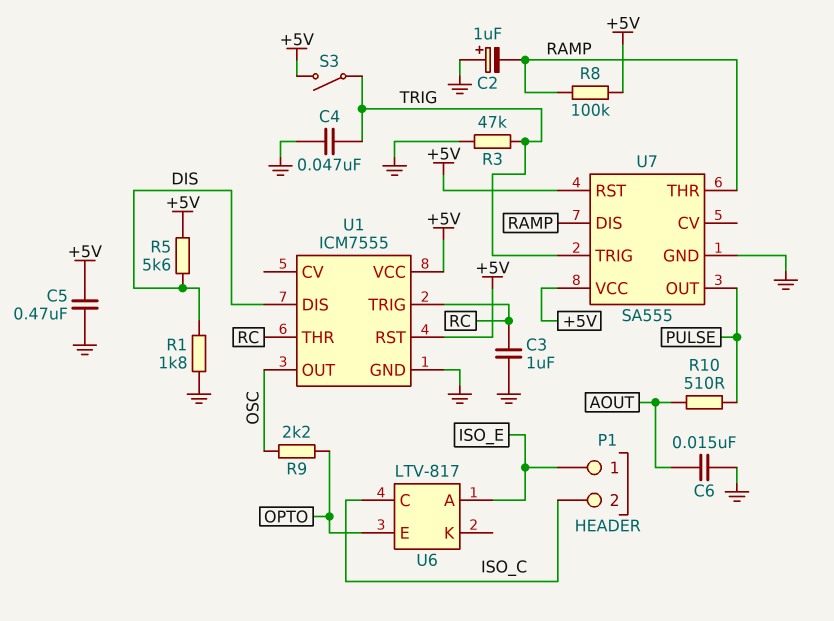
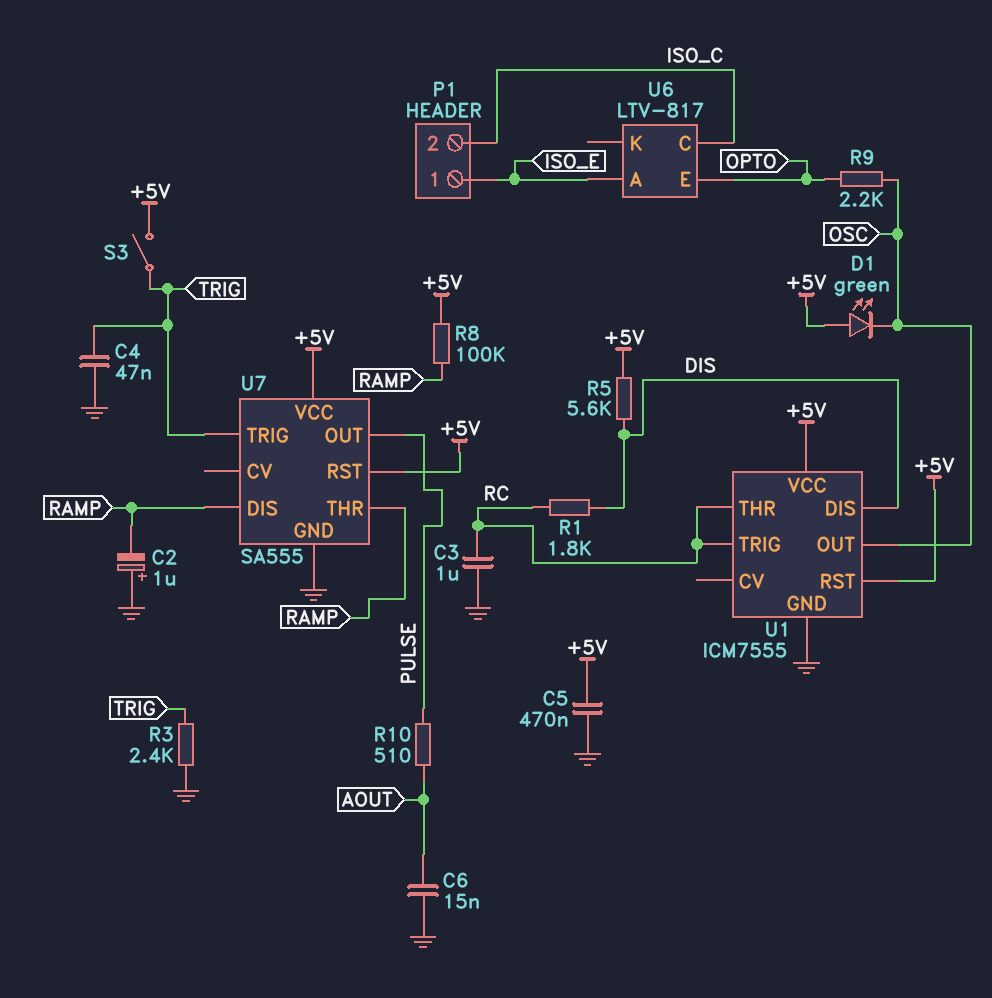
D1: none -> LED green (A +5V, K OSC)
R1: 1.8k (DIS, GND) -> 1.8k (DIS, RC)
R3: 47k (GND, TRIG) -> 2.4k (GND, TRIG)

